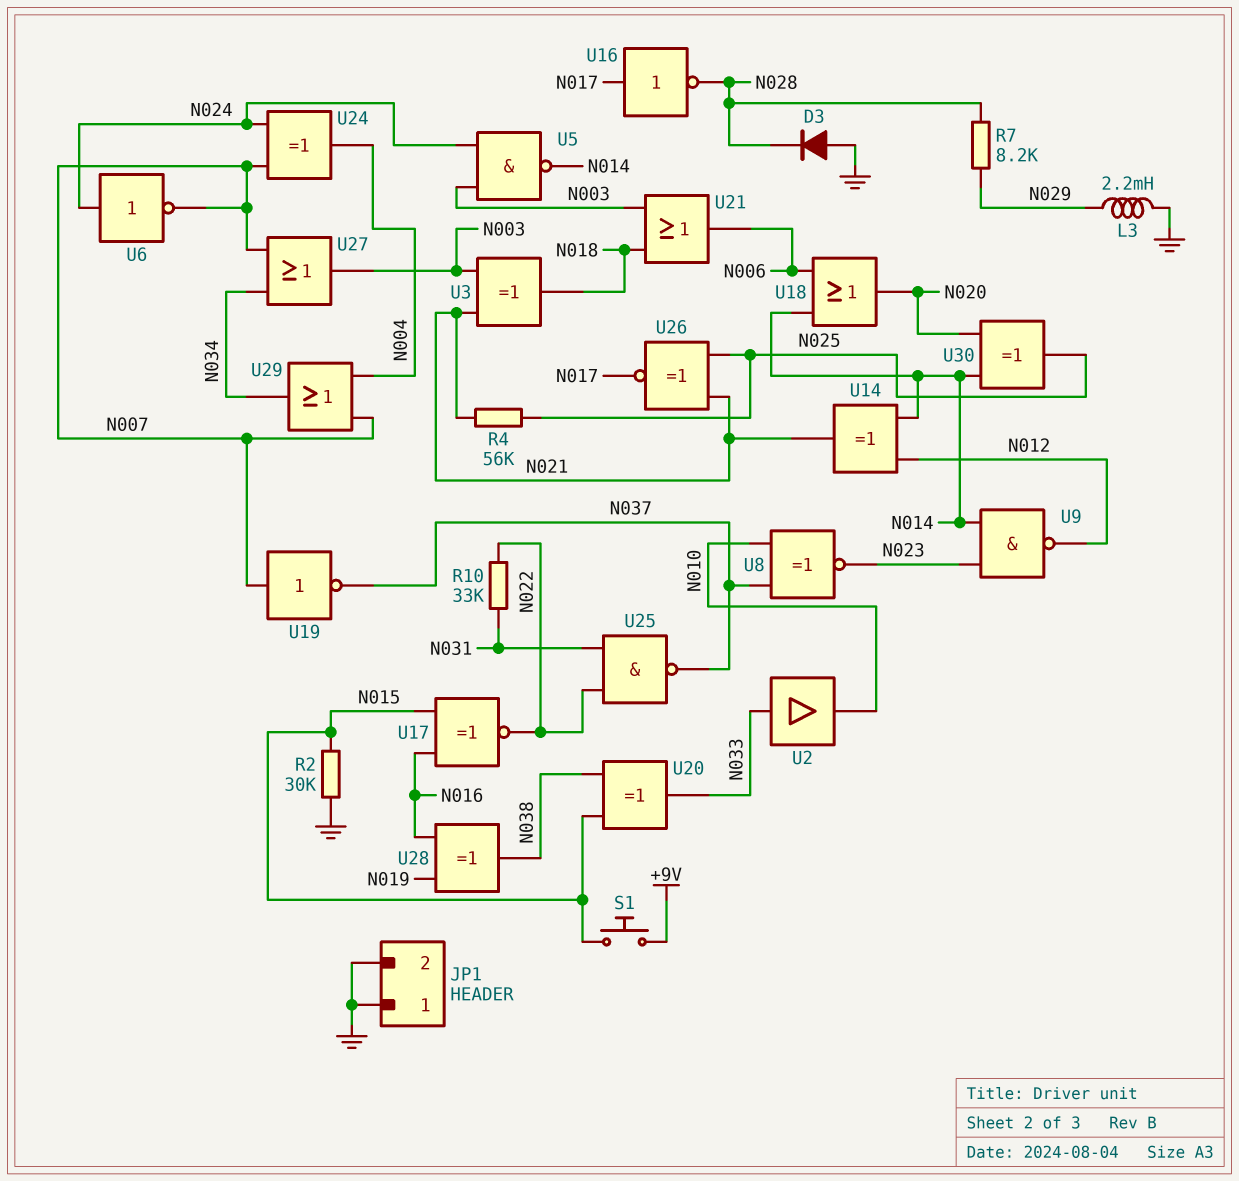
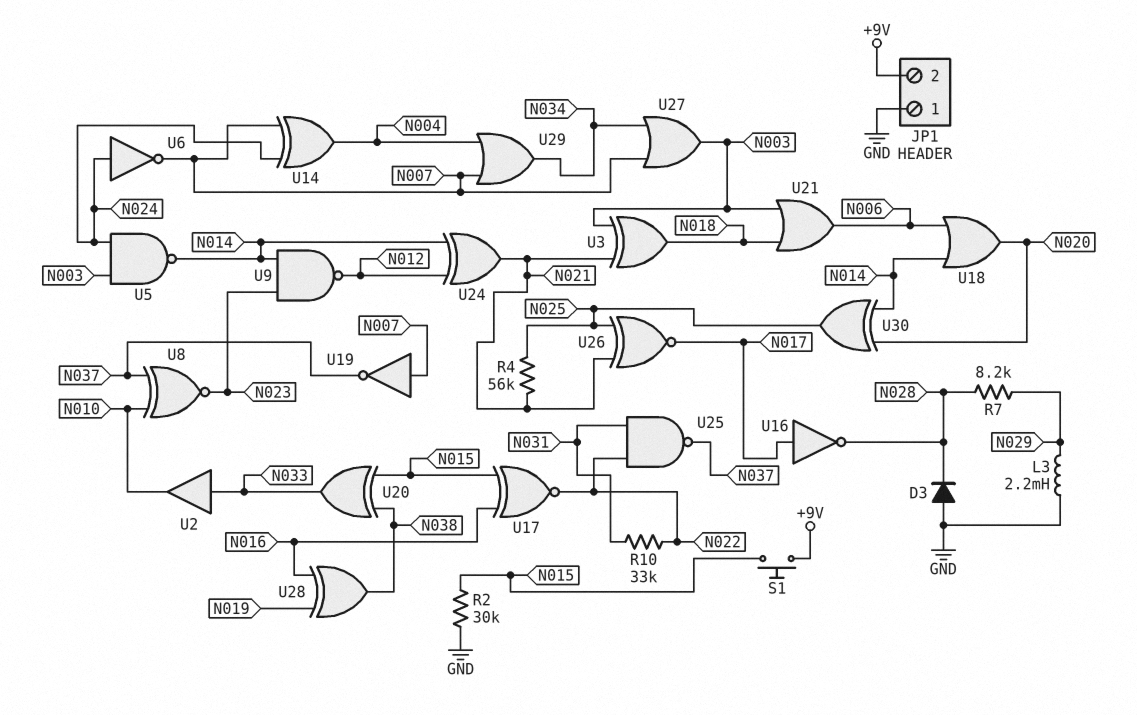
JP1 pin 2: GND -> +9V
U14: XOR (in N012, in N014, out N021) -> XOR (in N007, in N024, out N004)
U24: XOR (in N007, in N024, out N004) -> XOR (in N012, in N014, out N021)

